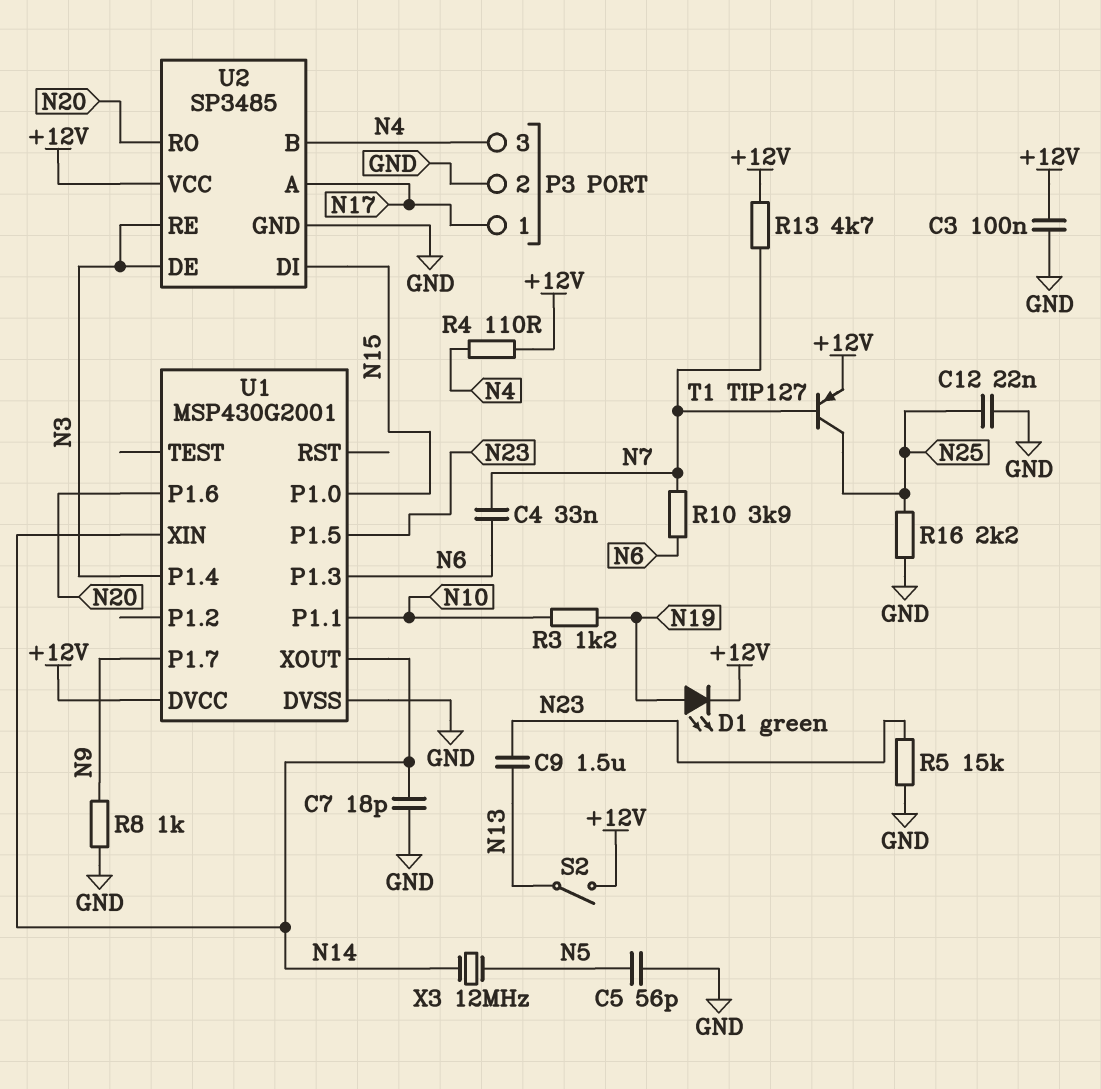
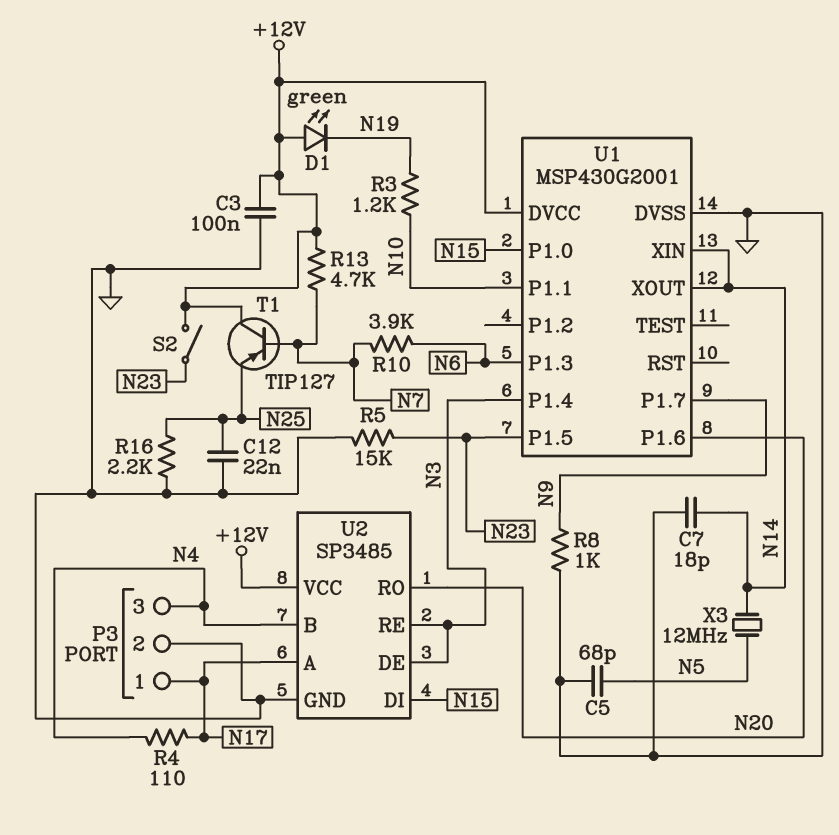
C4: 33nF (N6, N7) -> none
C5: 56pF (GND, N5) -> 68pF (GND, N5)
C9: 1.5uF (N13, N23) -> none
D1: LED green (A N19, K +12V) -> LED green (A +12V, K N19)
R4: 110 (+12V, N4) -> 110 (N4, N17)
S2: switch (+12V, N13) -> switch (+12V, N23)
T1: PNP TIP127 (B N7, C N25, E +12V) -> PNP TIP127 (B N7, C +12V, E N25)

